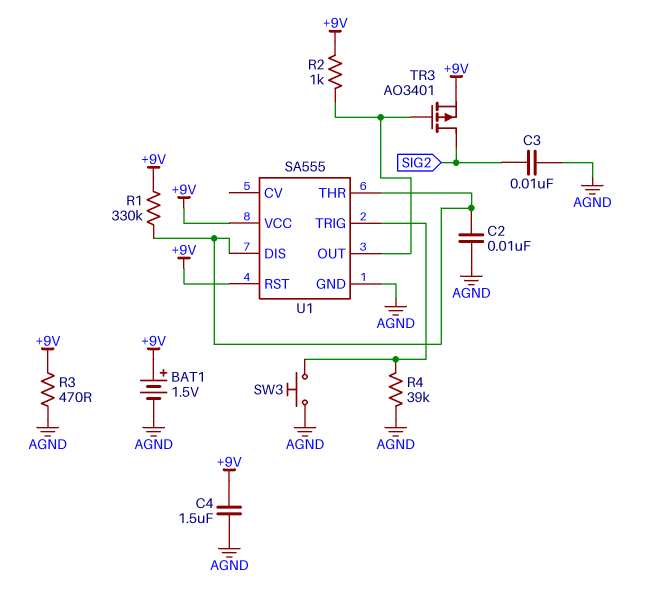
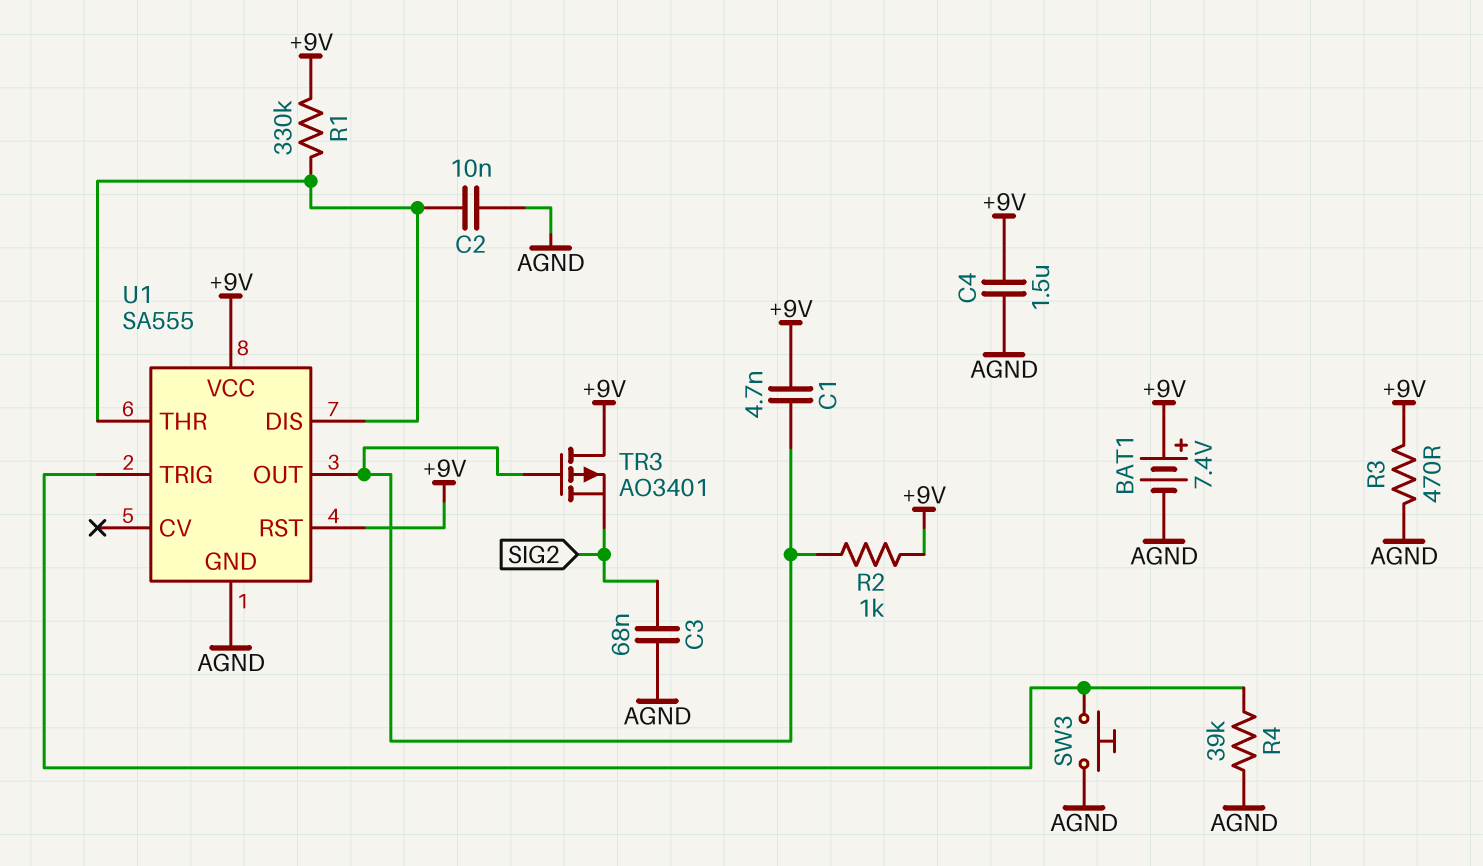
BAT1: 1.5V (plus +9V, minus AGND) -> 7.4V (plus +9V, minus AGND)
C1: none -> 4.7nF (+9V, U1/OUT)
C3: 10nF (AGND, SIG2) -> 68nF (AGND, SIG2)
TR3: PMOS AO3401 (G U1/OUT, D SIG2, S +9V) -> PMOS AO3401 (G U1/OUT, D +9V, S SIG2)

